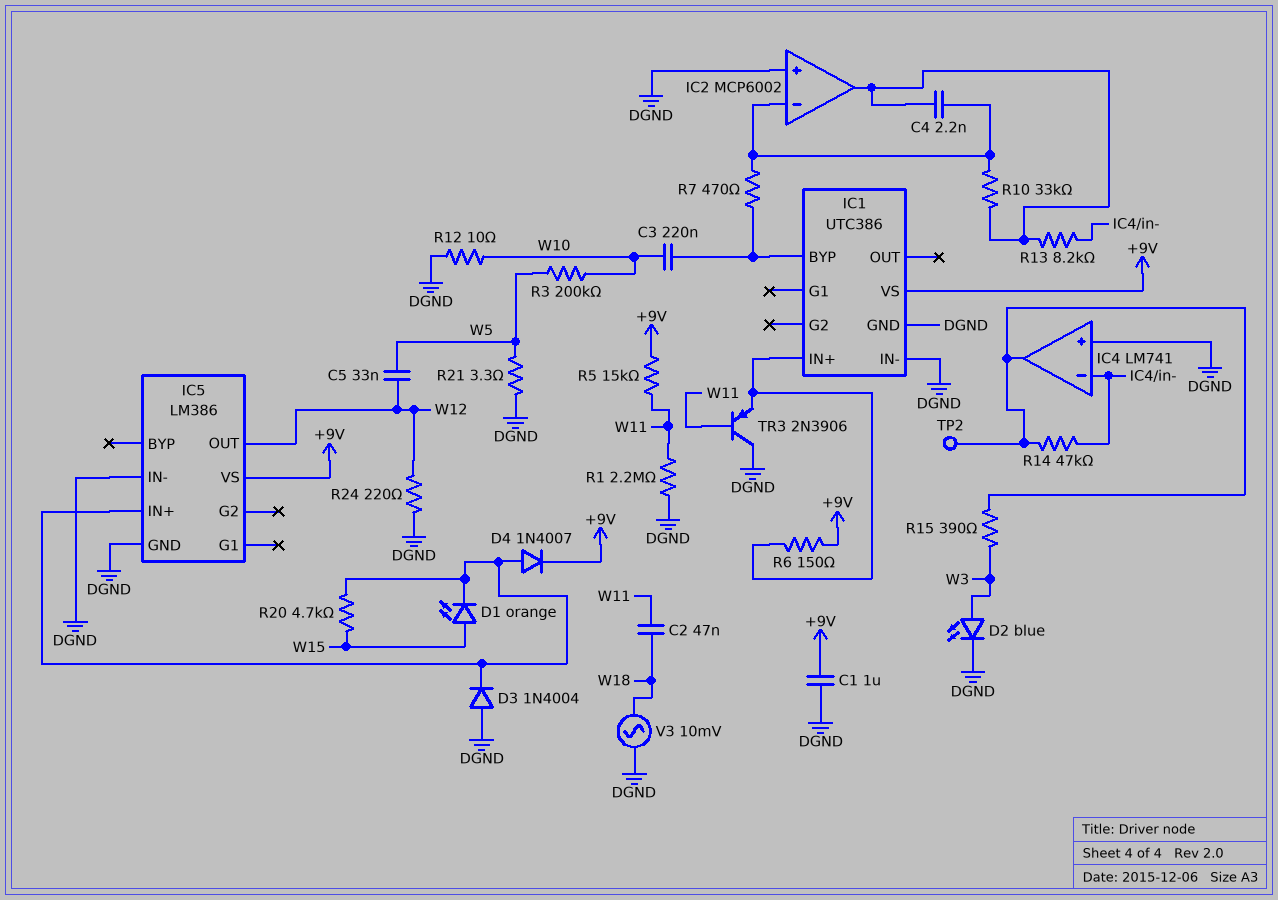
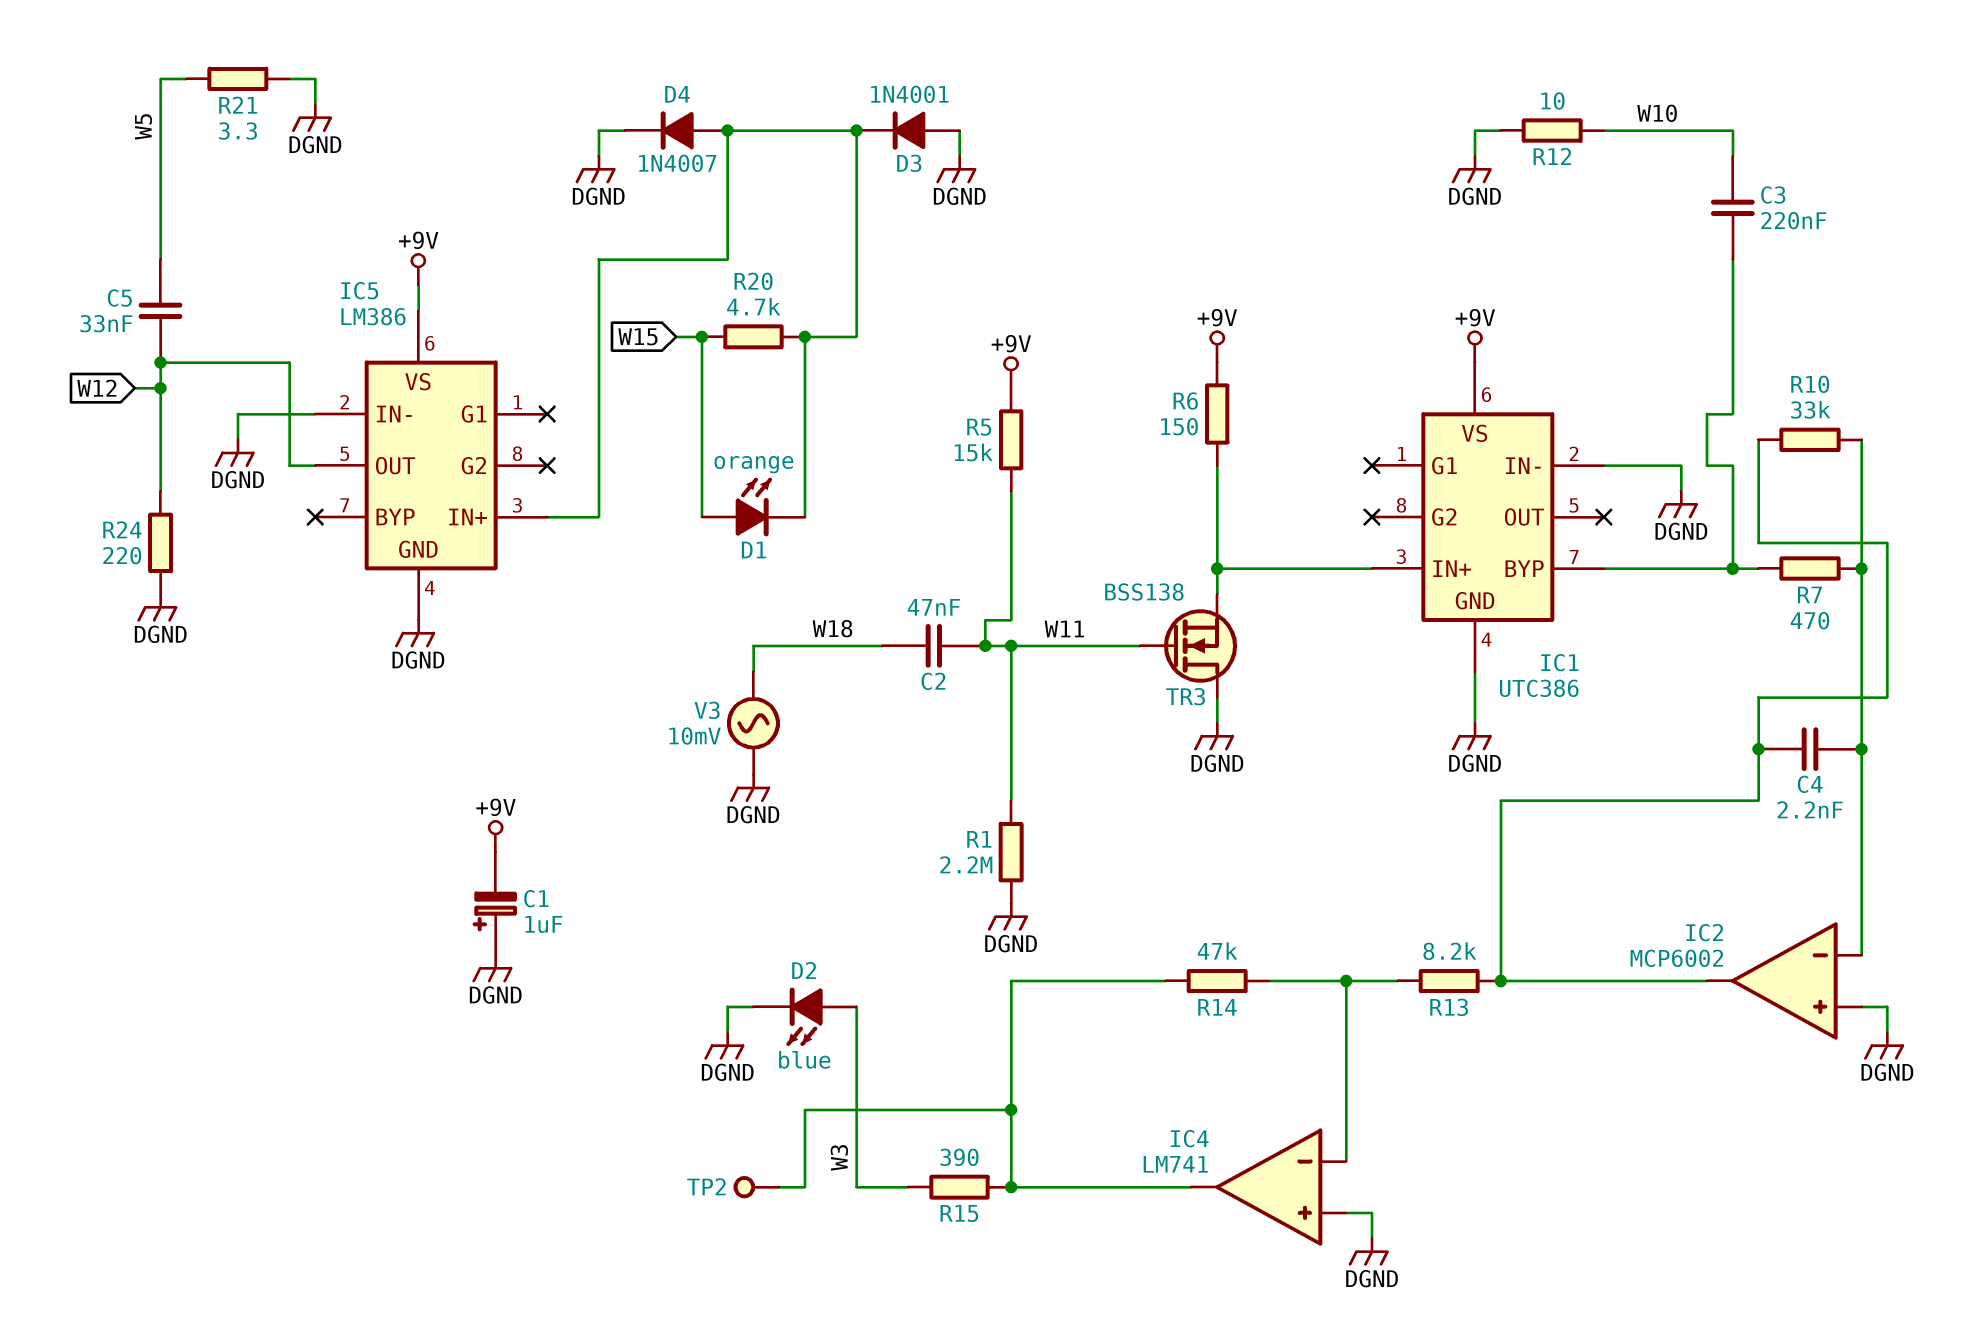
C1: 1uF (+9V, DGND) -> 1uF (plus DGND, minus +9V)
D3: diode 1N4004 (A DGND, K IC5/IN+) -> diode 1N4001 (A DGND, K IC5/IN+)
D4: diode 1N4007 (A IC5/IN+, K +9V) -> diode 1N4007 (A IC5/IN+, K DGND)
R3: 200k (W5, W10) -> none
TR3: PNP 2N3906 (B W11, C DGND, E IC1/IN+) -> NMOS BSS138 (G W11, D DGND, S IC1/IN+)

